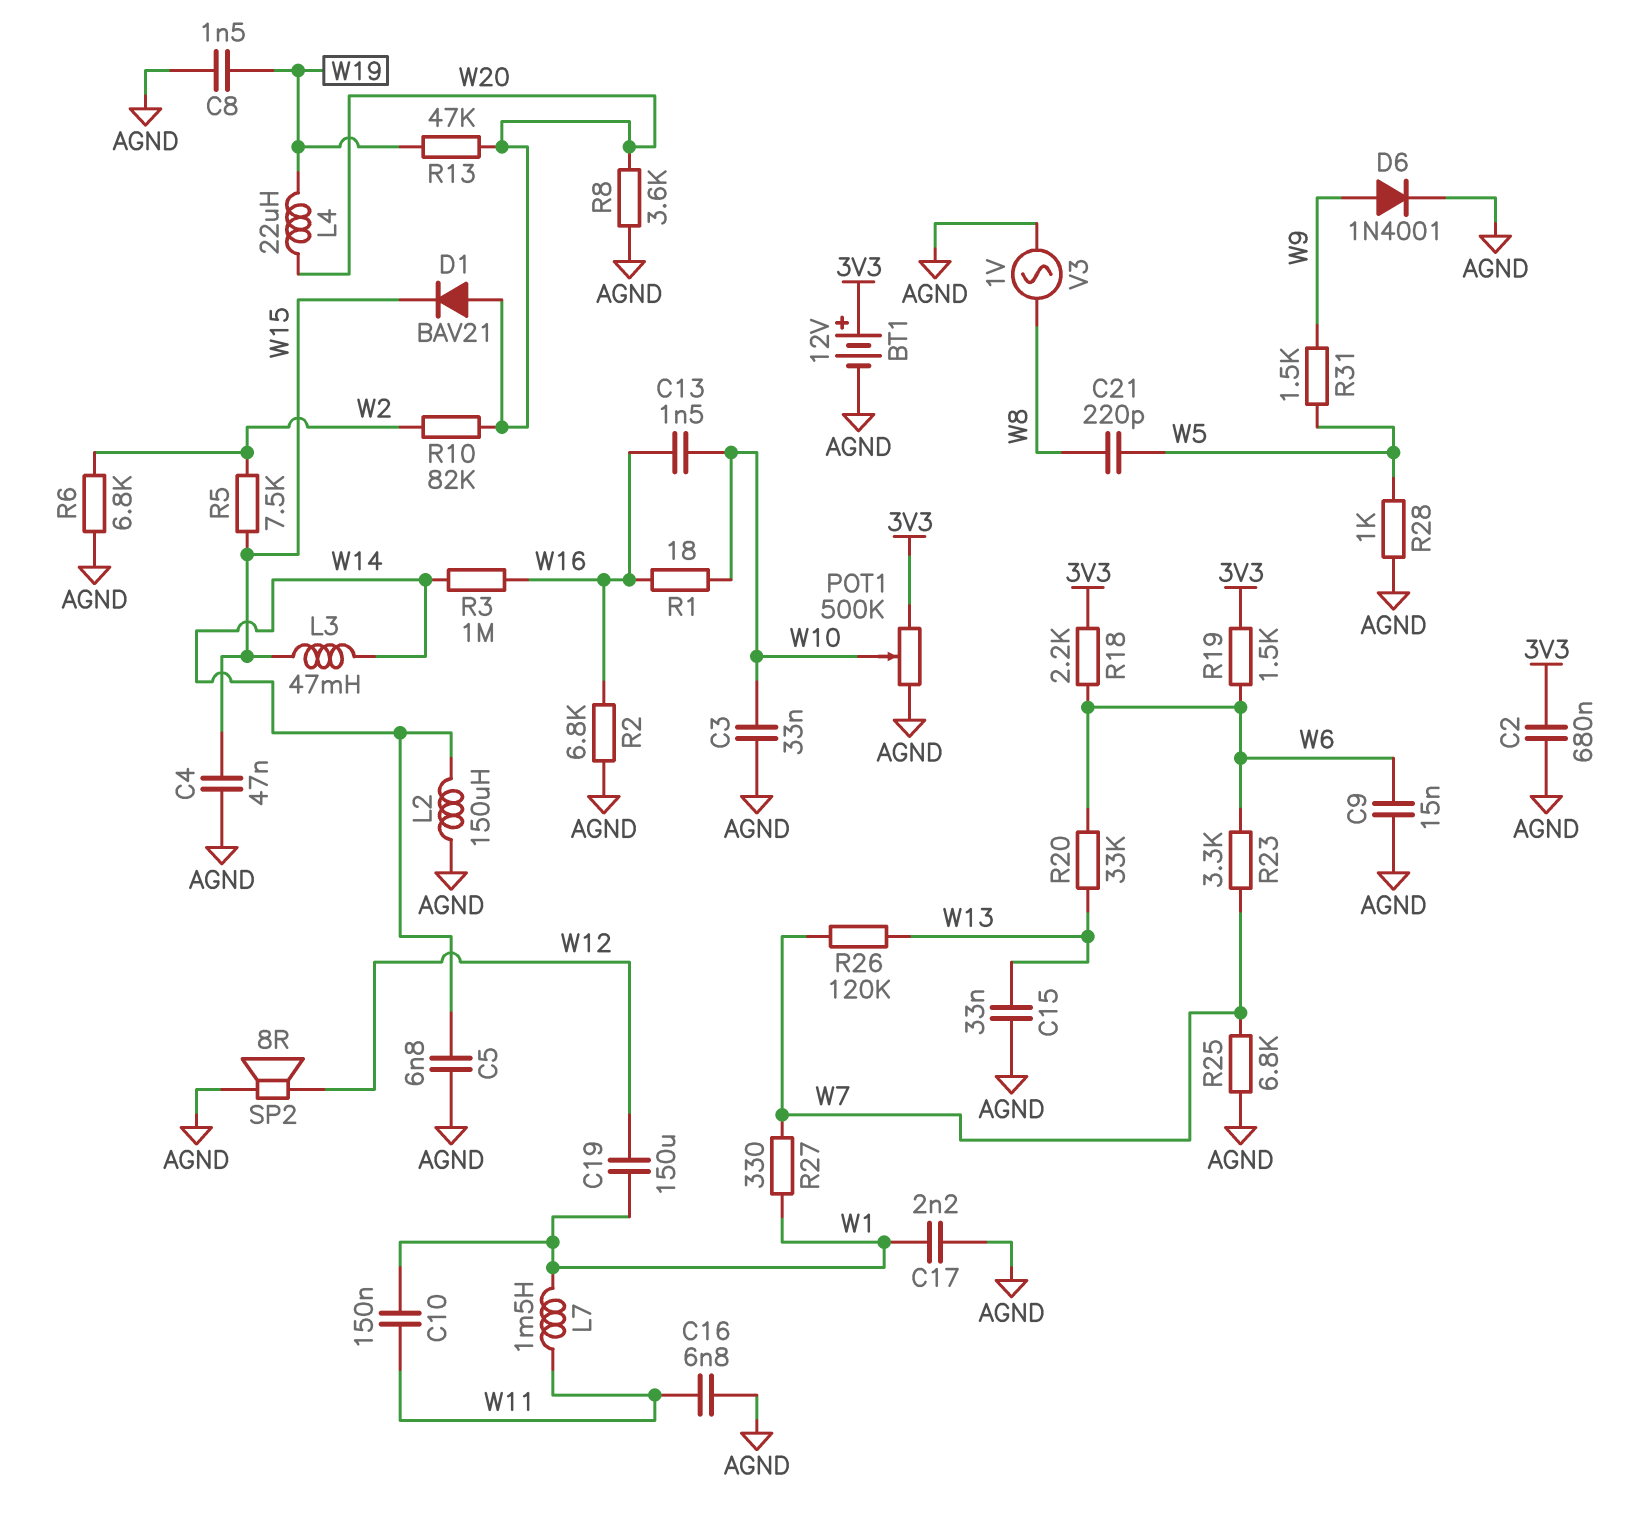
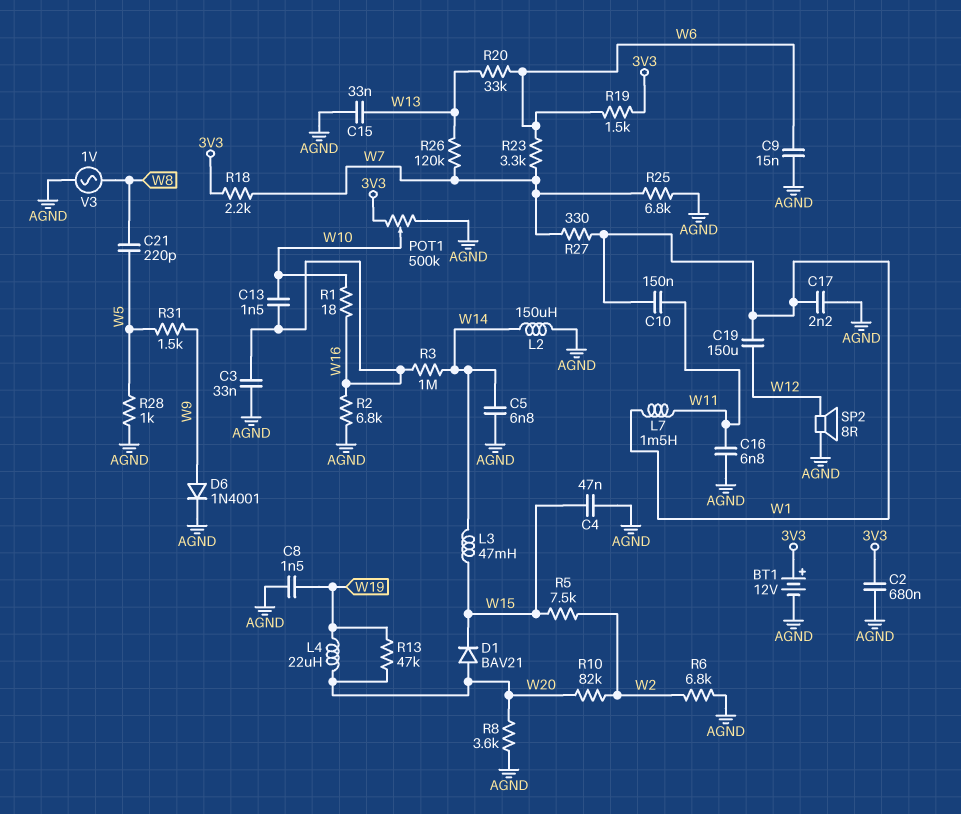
C3: 33nF (AGND, W10) -> 33nF (AGND, W16)
R18: 2.2k (3V3, W6) -> 2.2k (3V3, W7)

